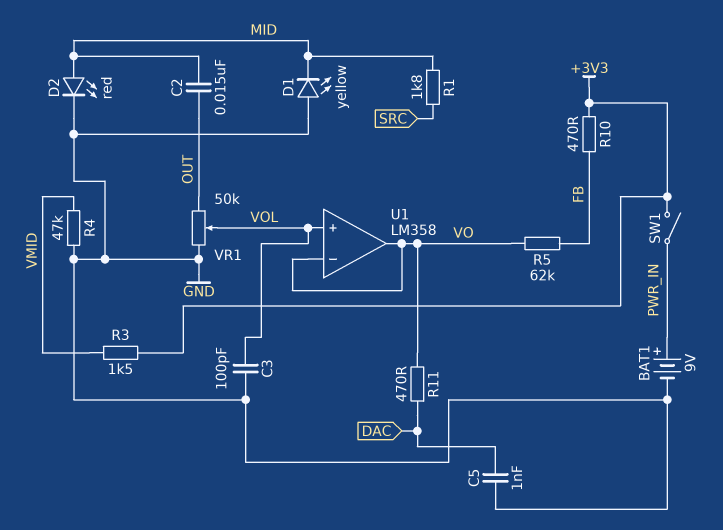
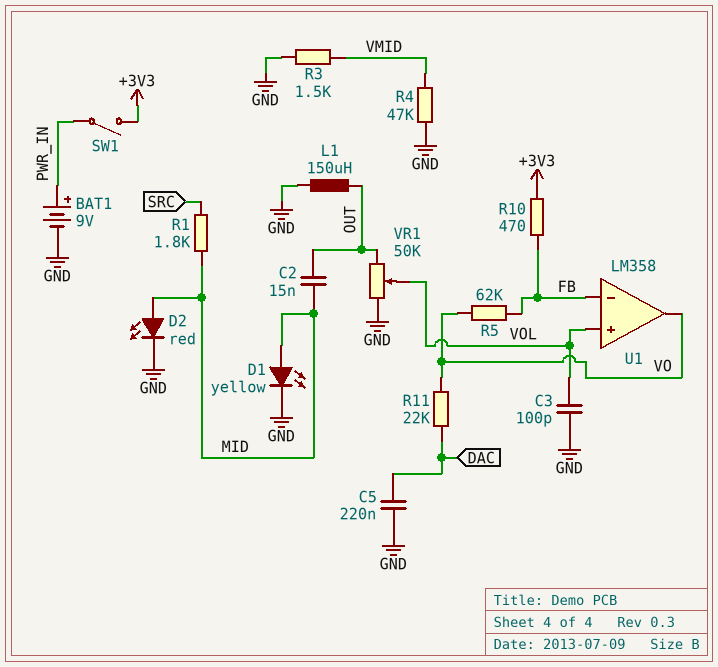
C5: 1nF (DAC, GND) -> 220nF (DAC, GND)
D1: LED yellow (A GND, K MID) -> LED yellow (A MID, K GND)
L1: none -> 150uH (GND, OUT)
R3: 1.5k (+3V3, VMID) -> 1.5k (GND, VMID)
R11: 470 (DAC, VO) -> 22k (DAC, VO)
U1 pin in-: VO -> FB

